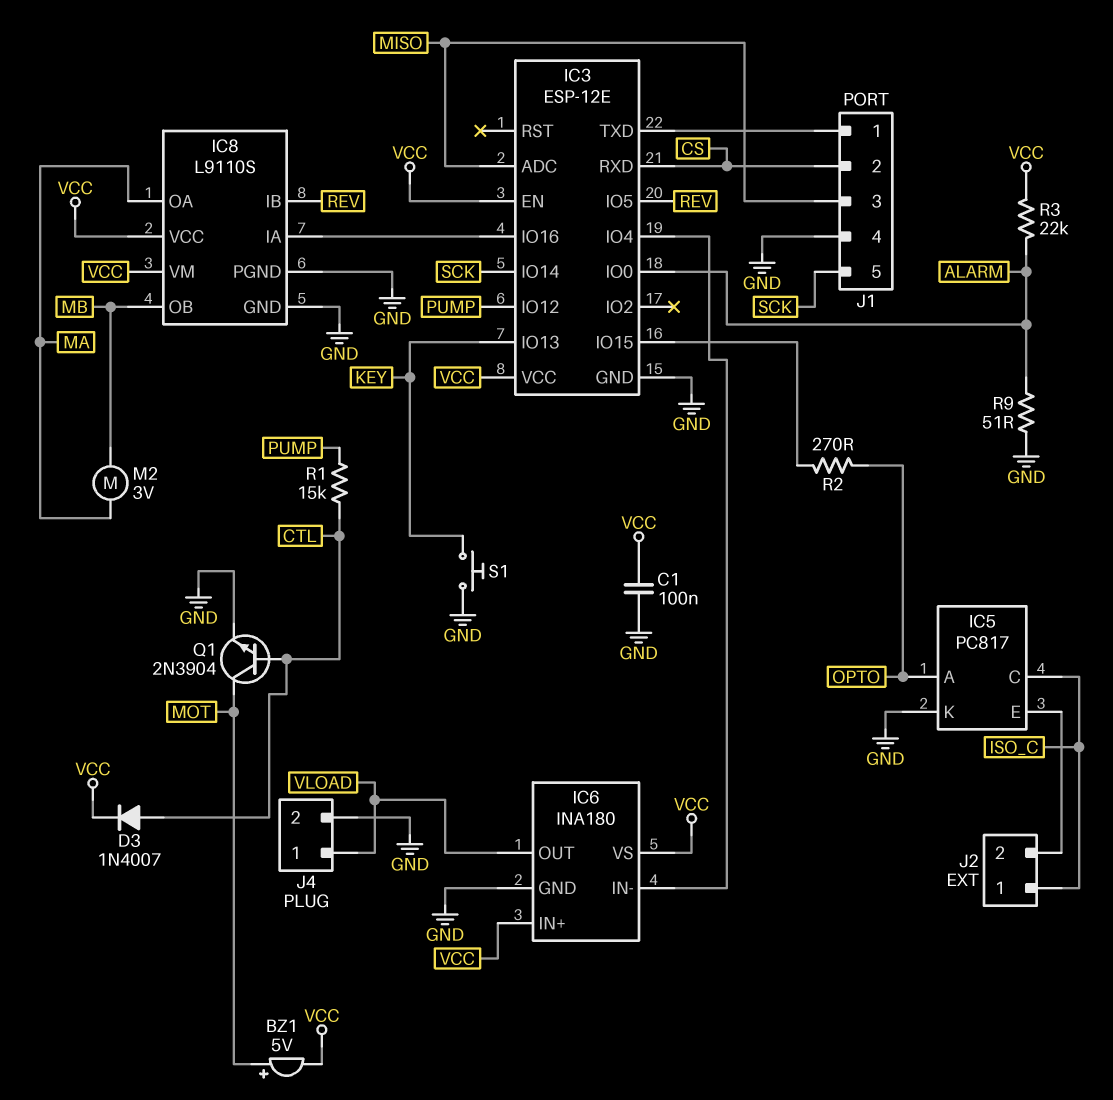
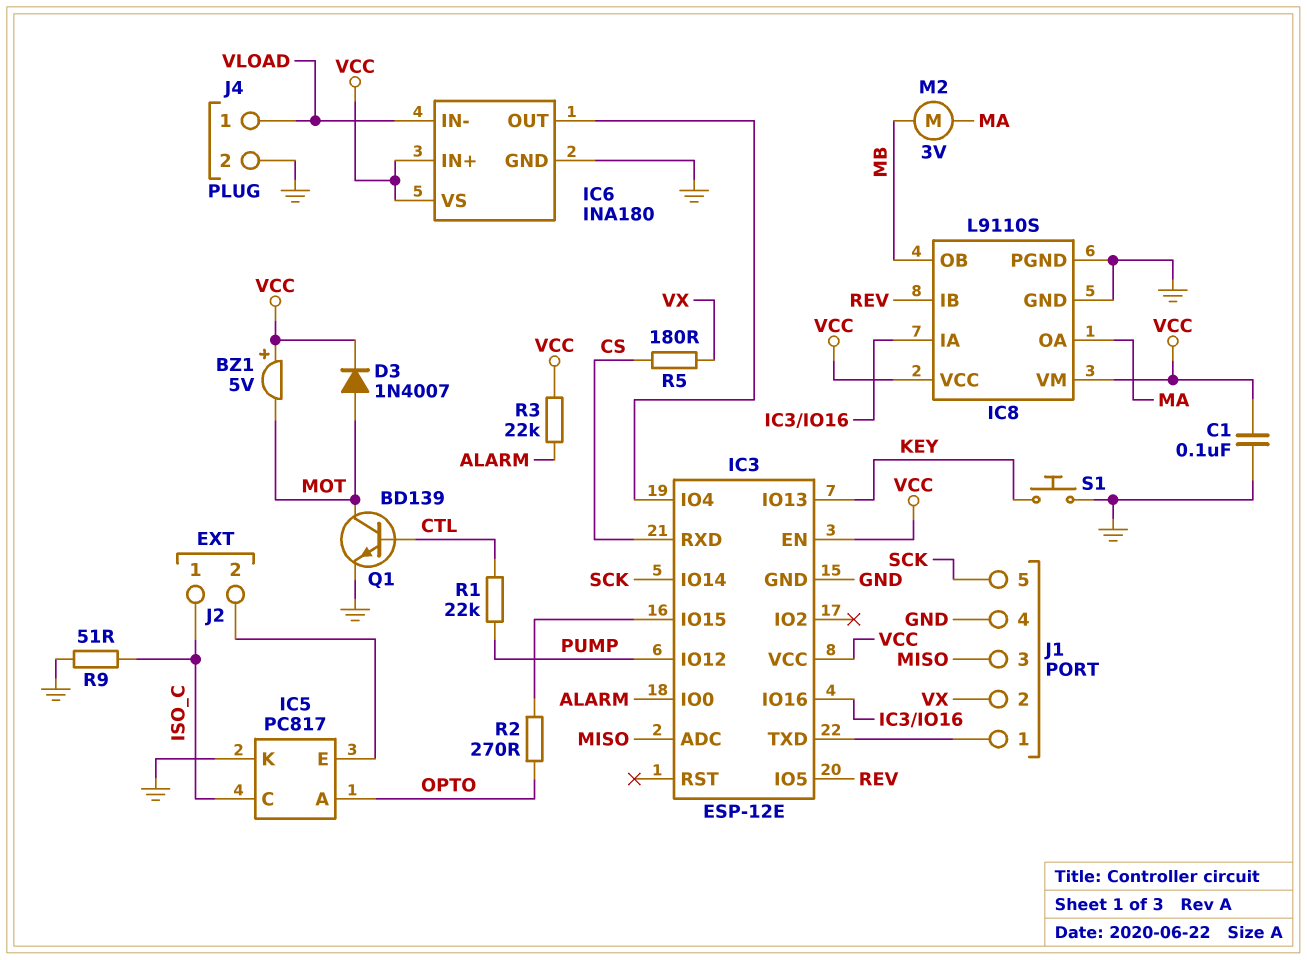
BZ1: buzzer 5V (plus MOT, minus VCC) -> buzzer 5V (plus VCC, minus MOT)
D3: diode 1N4007 (A CTL, K VCC) -> diode 1N4007 (A MOT, K VCC)
IC6 pin IN-: IC3/IO4 -> VLOAD
IC6 pin OUT: VLOAD -> IC3/IO4
J1 pin 2: CS -> VX
Q1: NPN 2N3904 (B CTL, C MOT, E GND) -> NPN BD139 (B CTL, C MOT, E GND)
R1: 15k (CTL, PUMP) -> 22k (CTL, PUMP)
R5: none -> 180 (CS, VX)
R9: 51 (ALARM, GND) -> 51 (GND, ISO_C)

